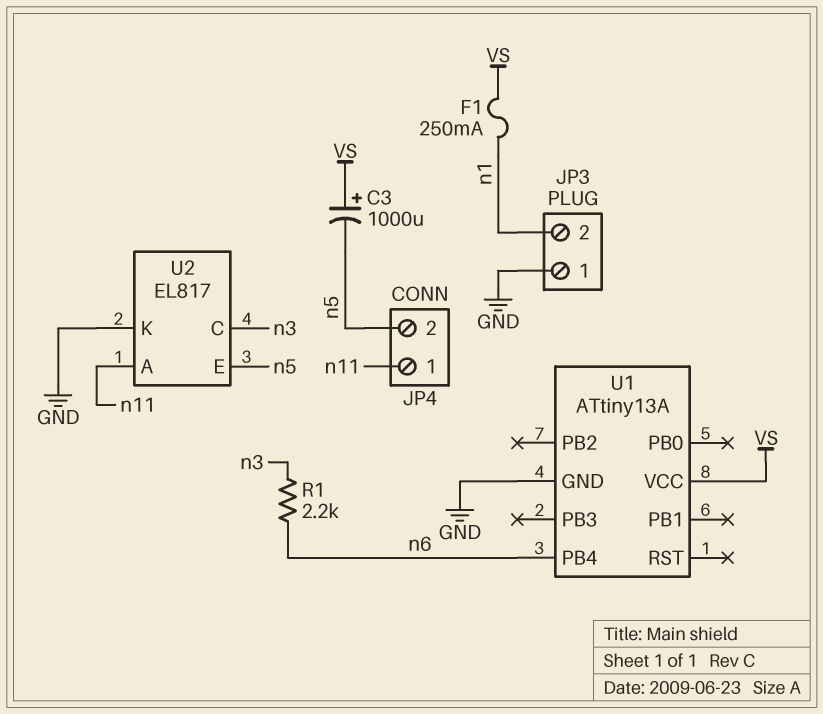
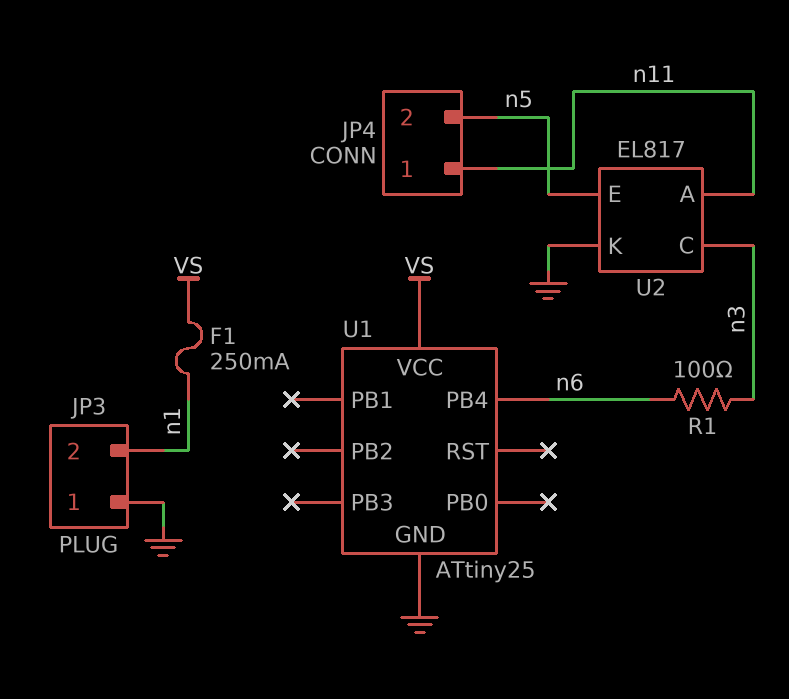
C3: 1000uF (plus VS, minus n5) -> none
R1: 2.2k (n3, n6) -> 100 (n3, n6)
U1: ATtiny13A -> ATtiny25

